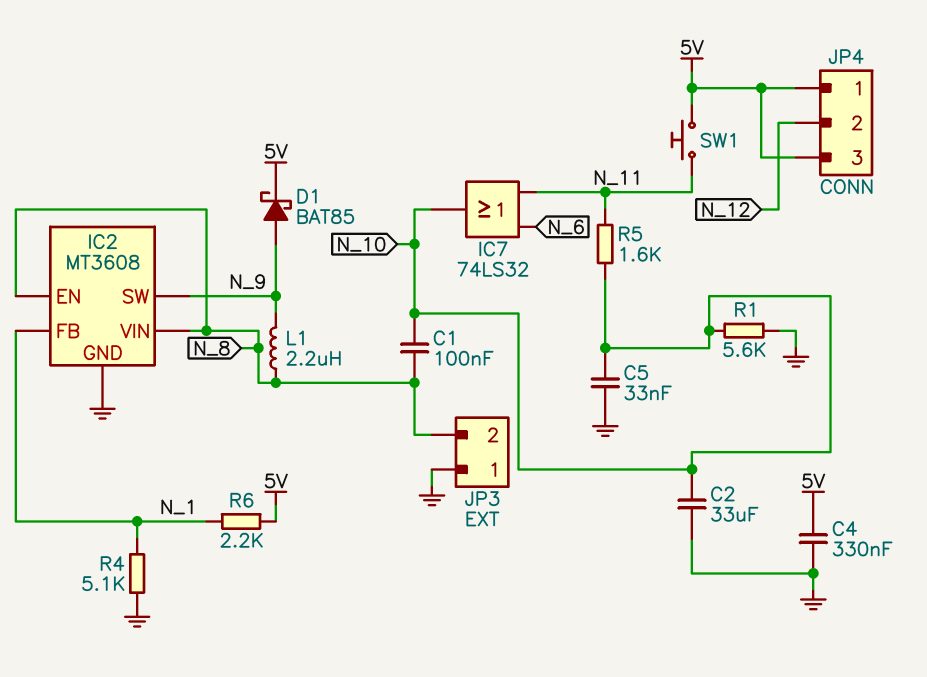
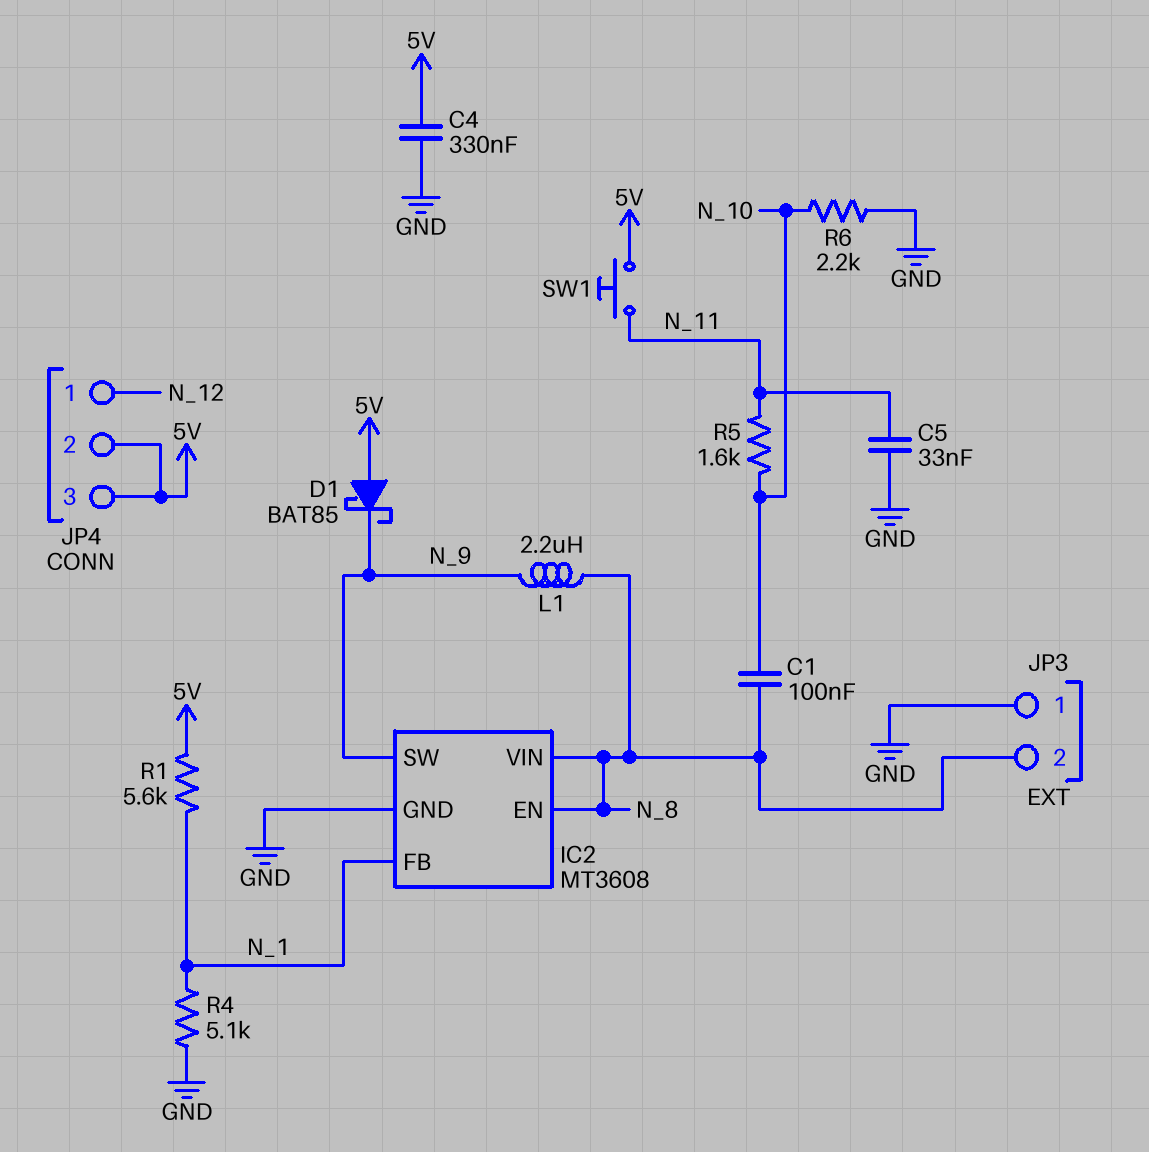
C2: 33uF (GND, N_10) -> none
C5: 33nF (GND, N_10) -> 33nF (GND, N_11)
D1: schottky BAT85 (A N_9, K 5V) -> schottky BAT85 (A 5V, K N_9)
IC7: OR 74LS32 (in N_6, in N_11, out N_10) -> none
JP4 pin 1: 5V -> N_12
JP4 pin 2: N_12 -> 5V
R1: 5.6k (GND, N_10) -> 5.6k (5V, N_1)
R6: 2.2k (5V, N_1) -> 2.2k (GND, N_10)

